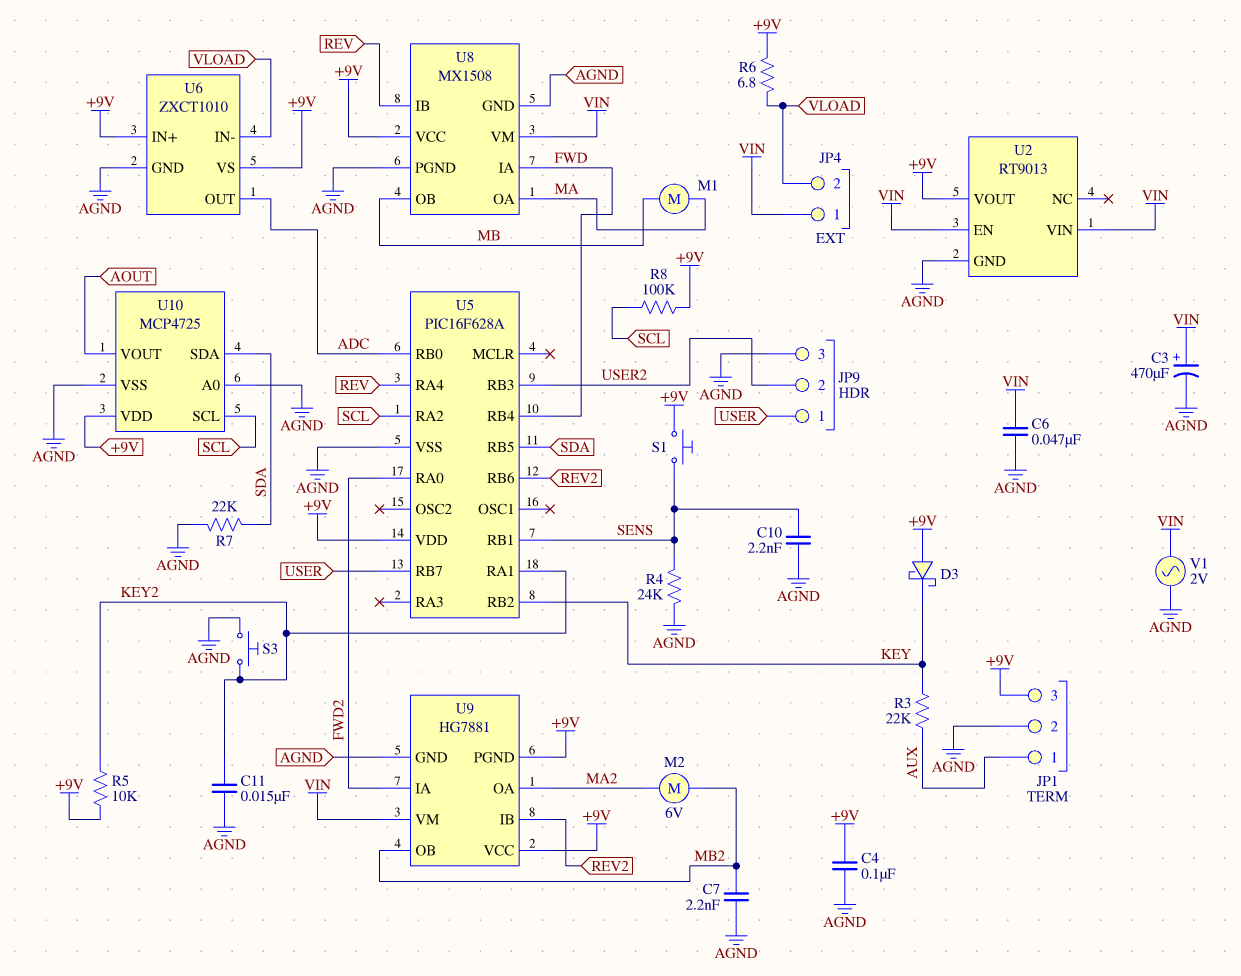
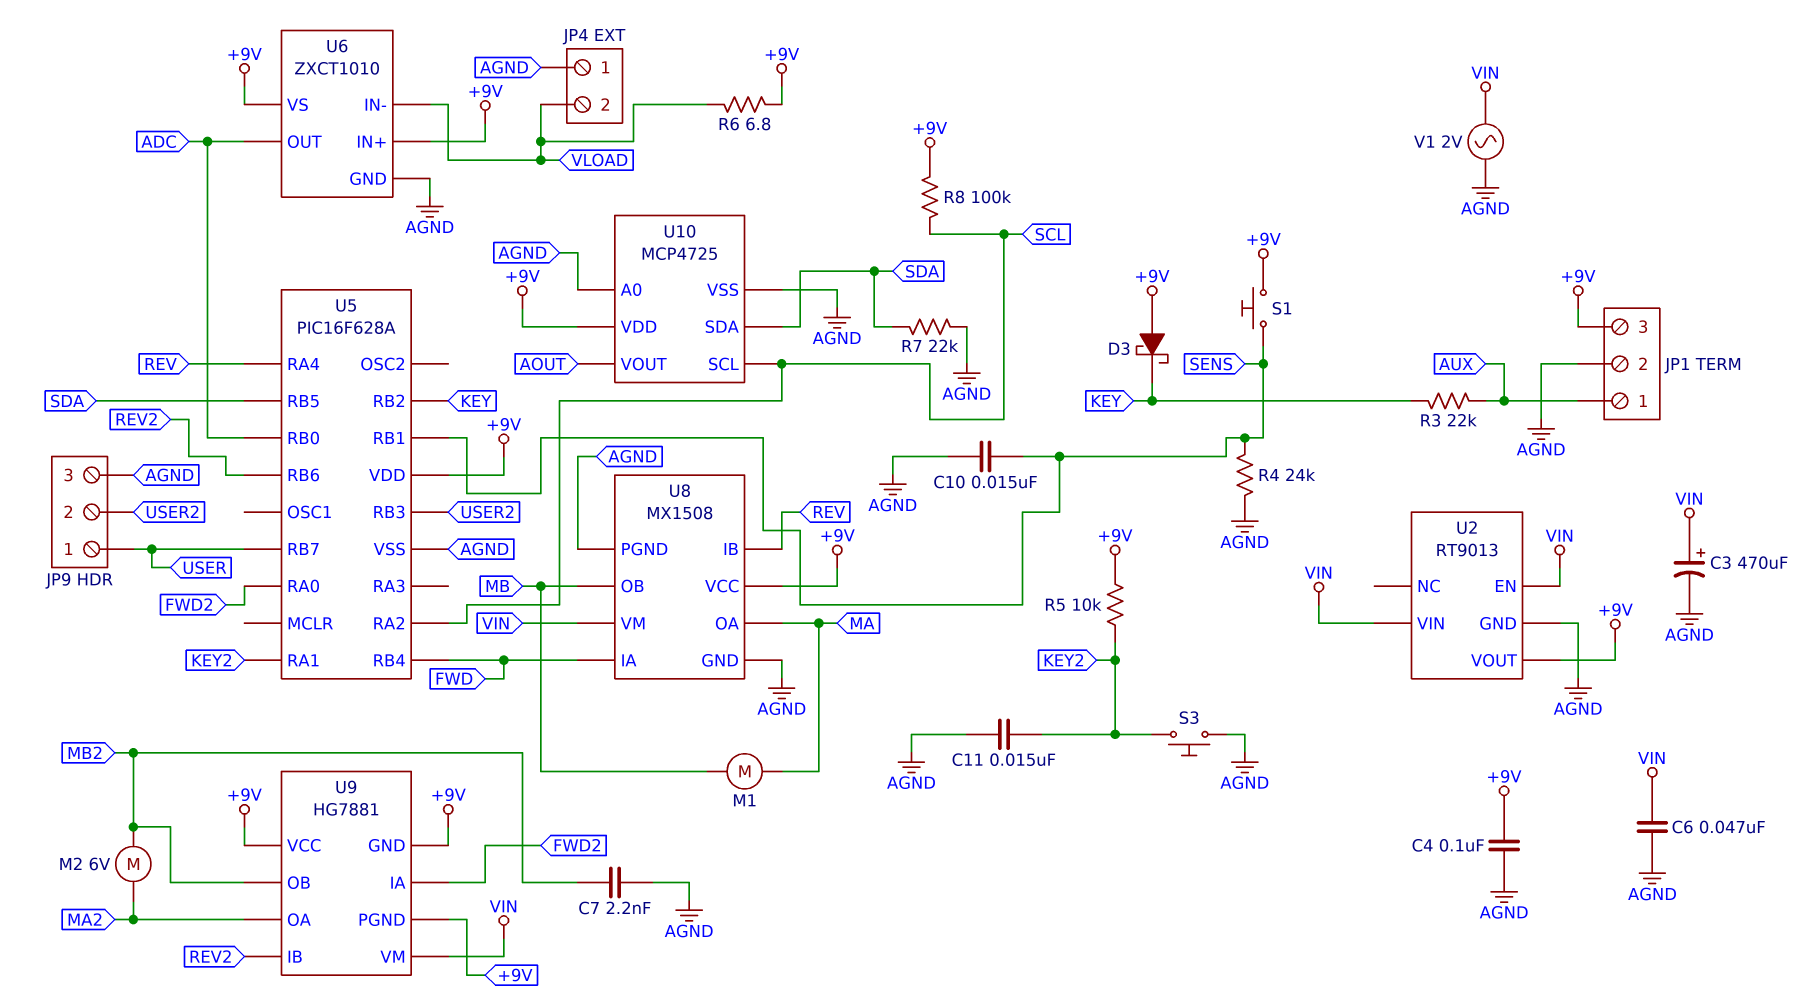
C10: 2.2nF (AGND, SENS) -> 15nF (AGND, SENS)
JP4 pin 1: VIN -> AGND
U9 pin GND: AGND -> +9V

